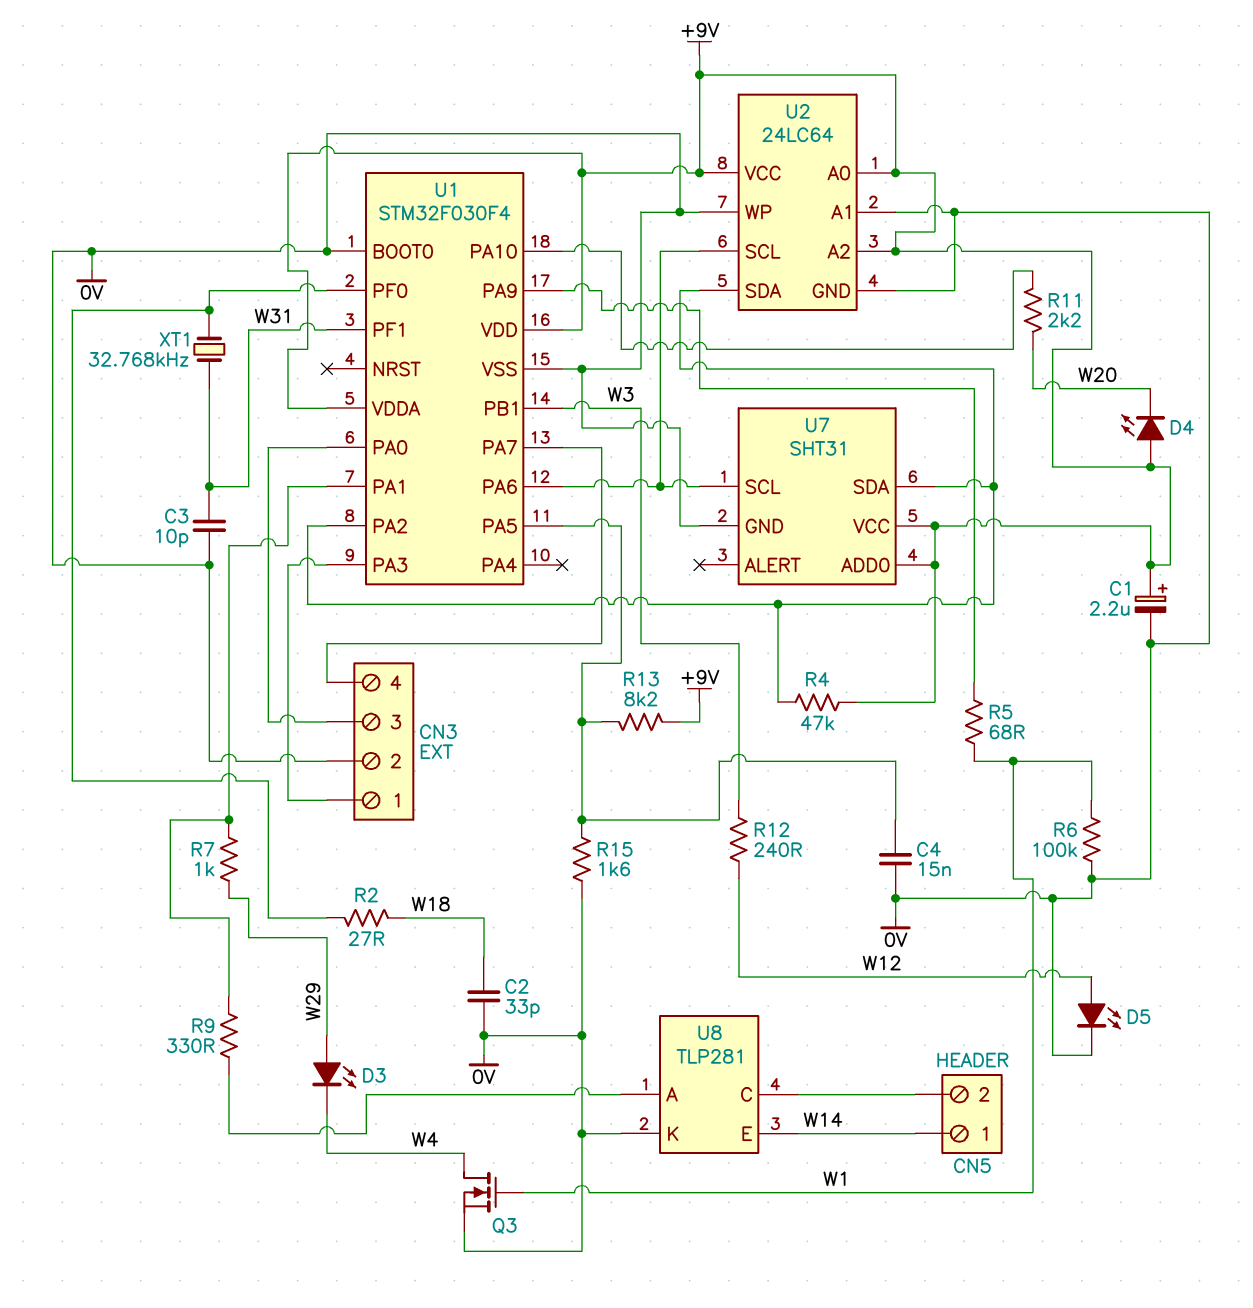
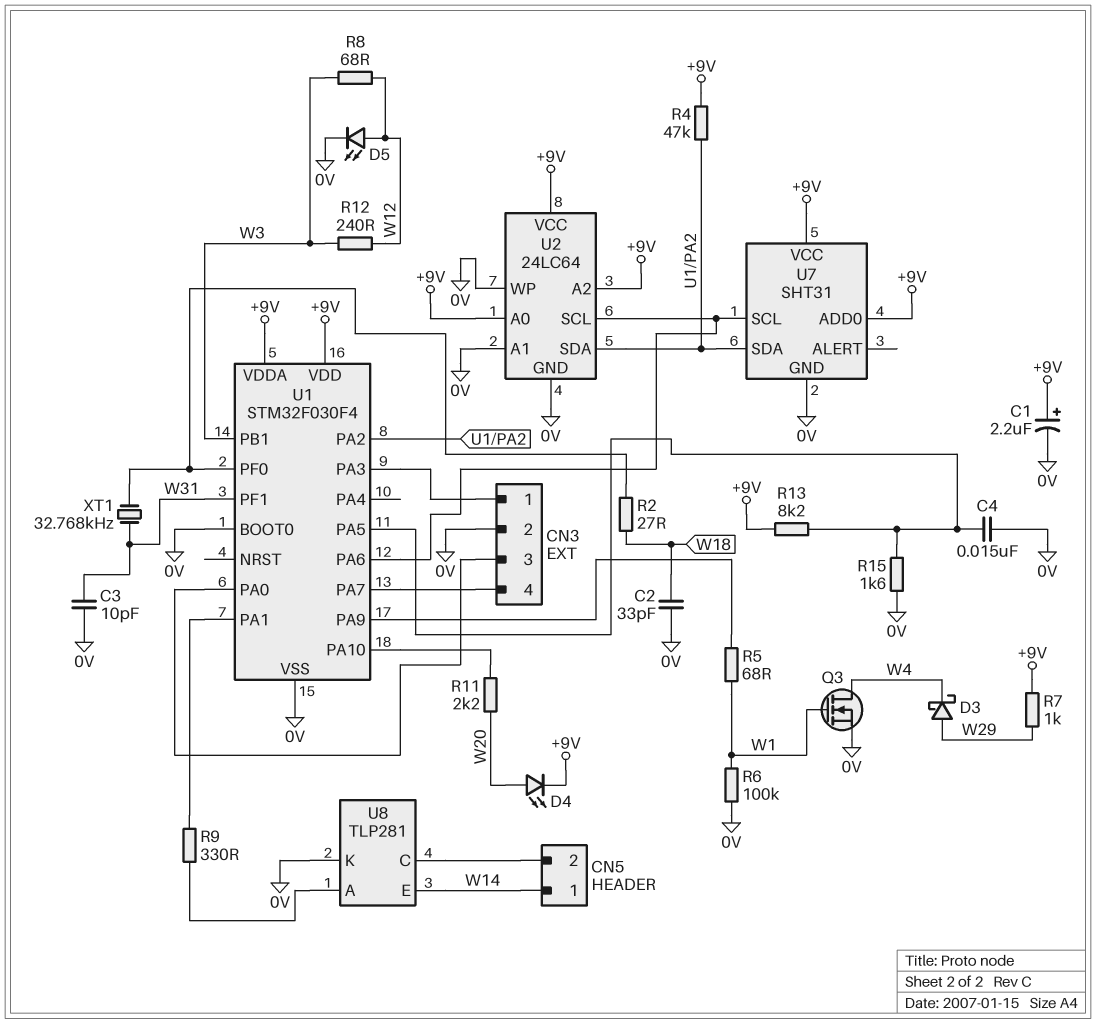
D3: LED (A W29, K W4) -> schottky (A W29, K W4)
D4: LED (A +9V, K W20) -> LED (A W20, K +9V)
R7: 1k (U1/PA1, W29) -> 1k (+9V, W29)
R8: none -> 68 (W3, W12)

